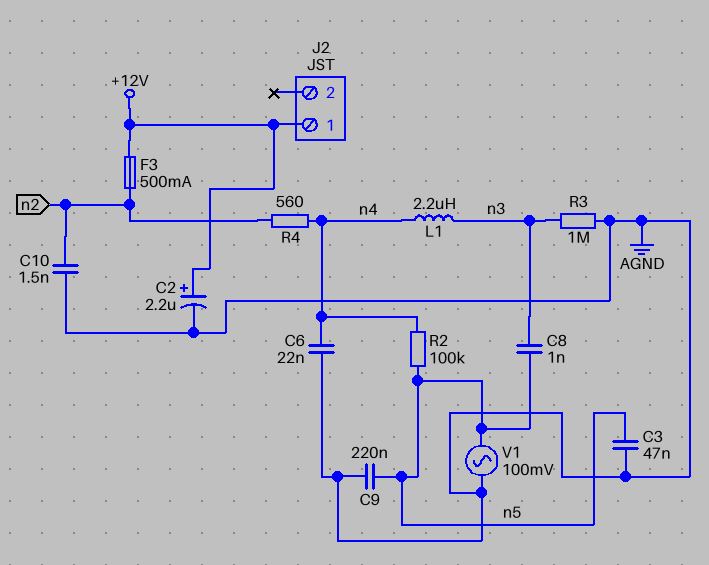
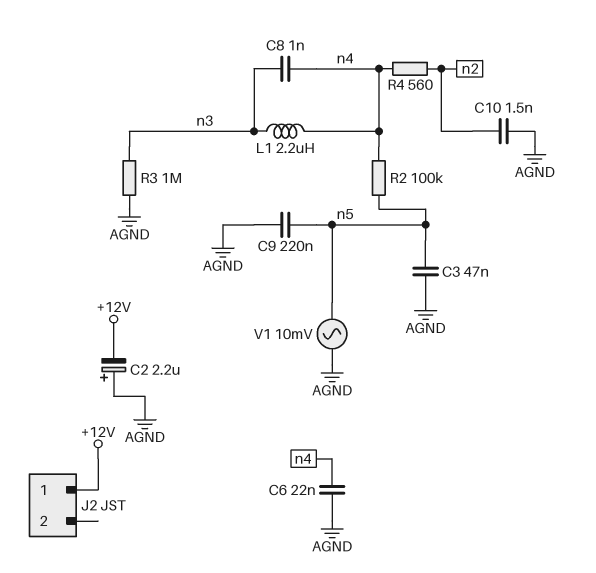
C2: 2.2uF (plus +12V, minus AGND) -> 2.2uF (plus AGND, minus +12V)
C8: 1nF (n3, n5) -> 1nF (n3, n4)
F3: 500mA (+12V, n2) -> none
V1: AC 100mV (AGND, n5) -> AC 10mV (AGND, n5)

